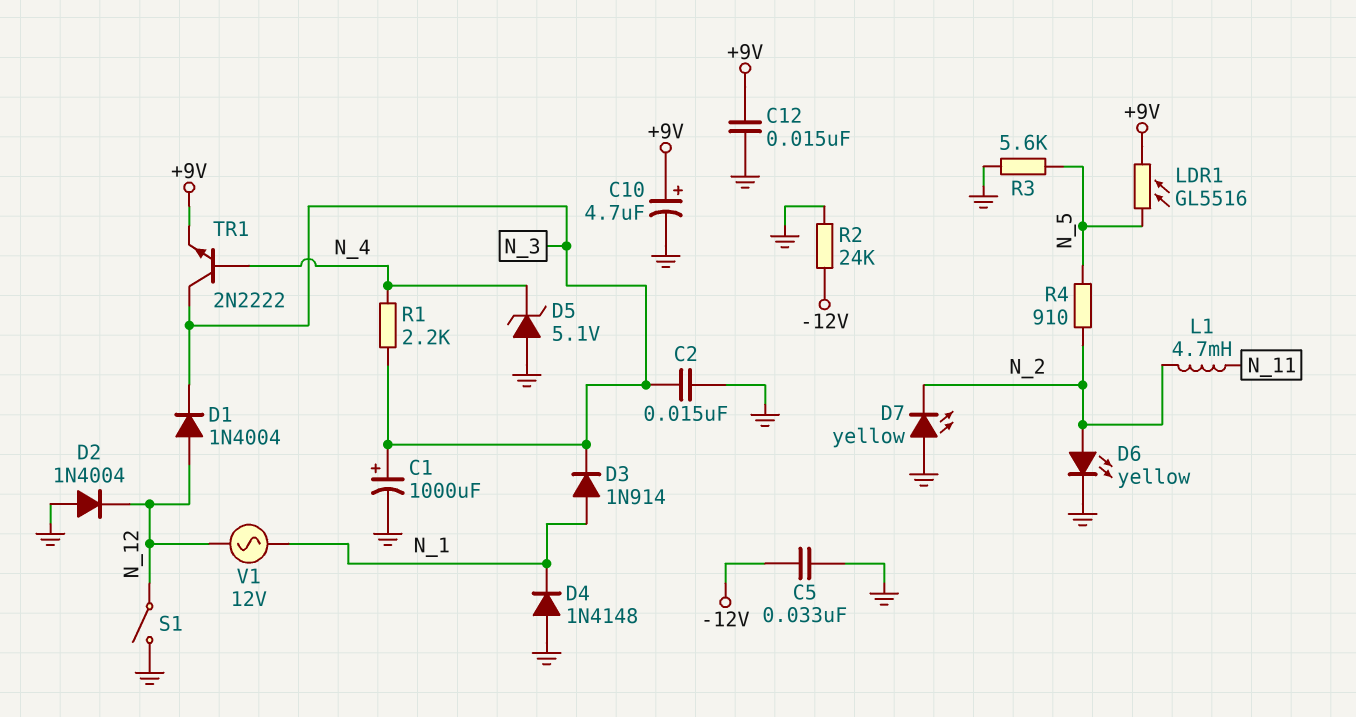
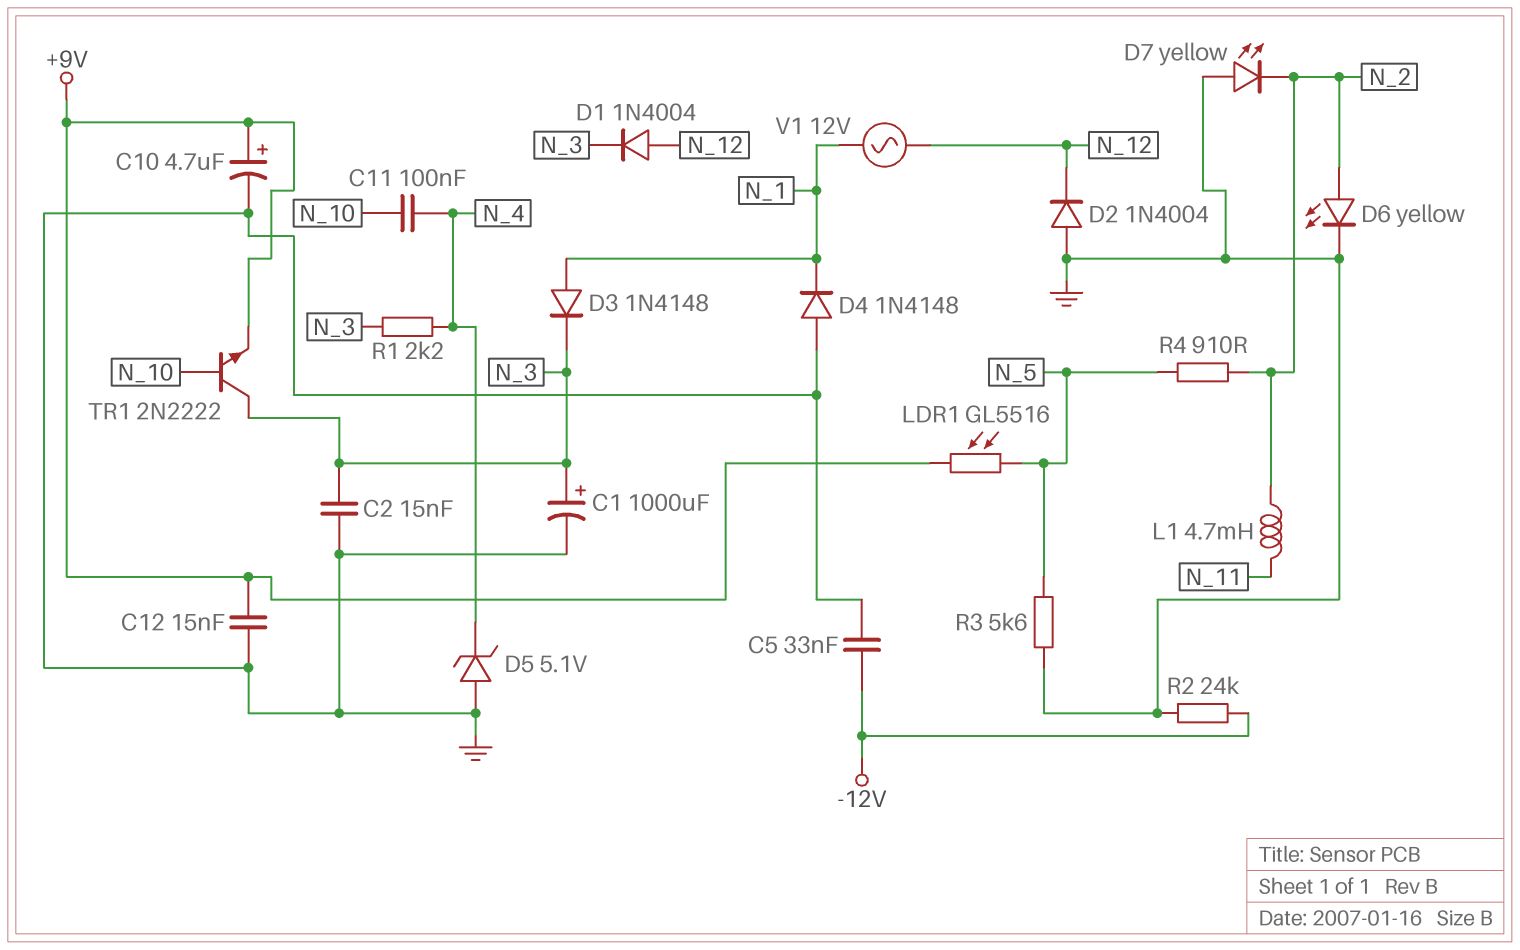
C11: none -> 100nF (N_4, N_10)
D3: diode 1N914 (A N_1, K N_3) -> diode 1N4148 (A N_1, K N_3)
S1: switch (GND, N_12) -> none
TR1: NPN 2N2222 (B N_4, C N_3, E +9V) -> NPN 2N2222 (B N_10, C N_3, E +9V)

